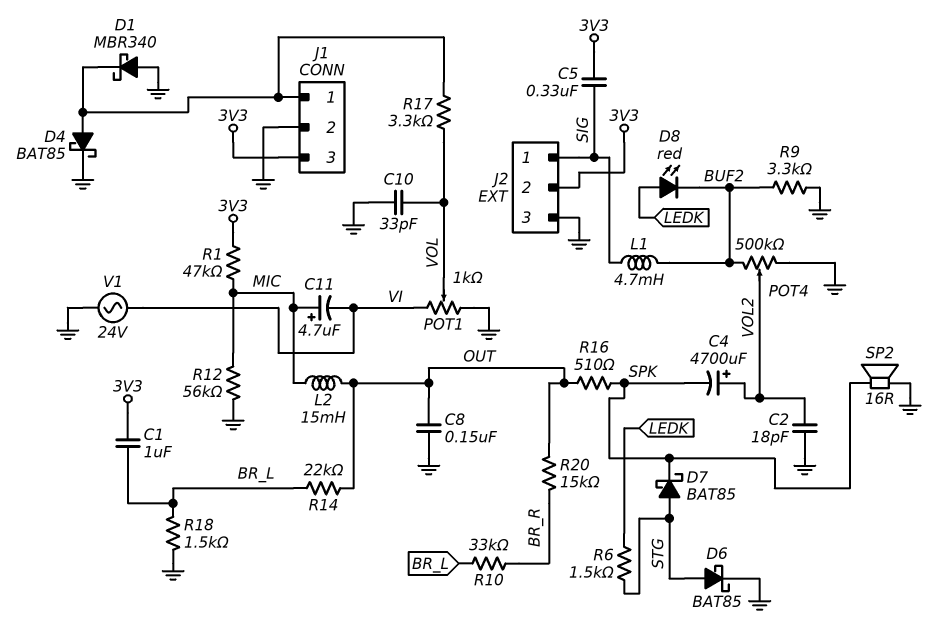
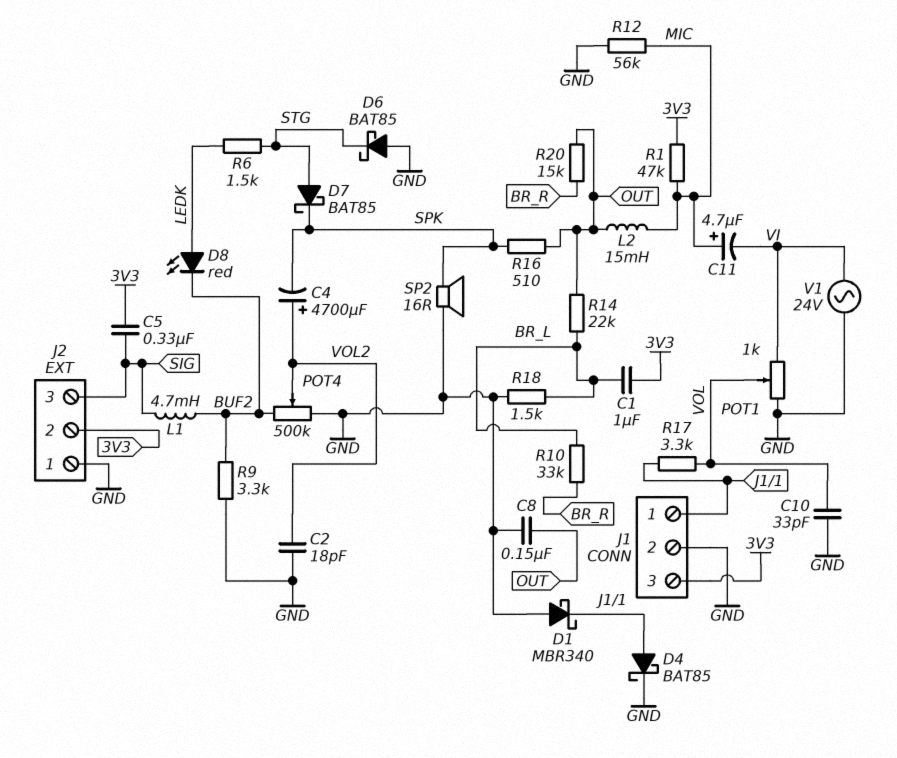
D6: schottky BAT85 (A STG, K GND) -> schottky BAT85 (A GND, K STG)
J2 pin 1: SIG -> GND
J2 pin 3: GND -> SIG

